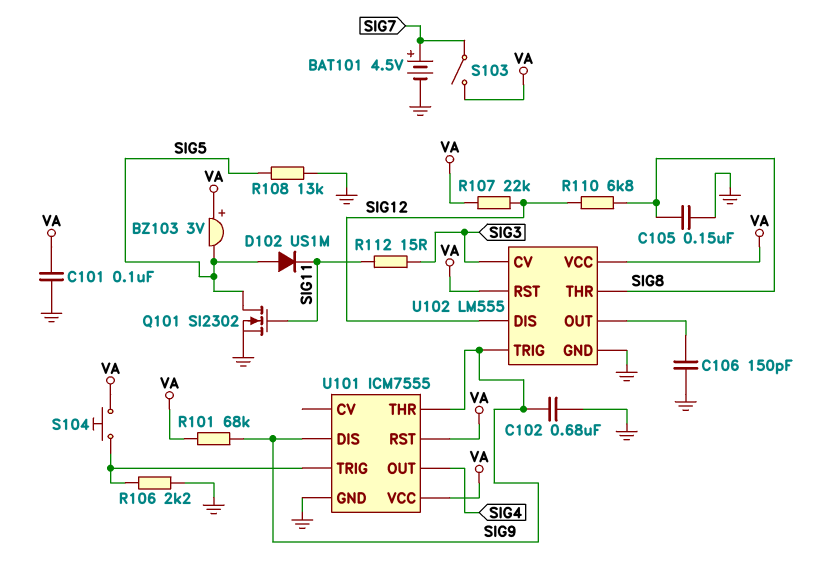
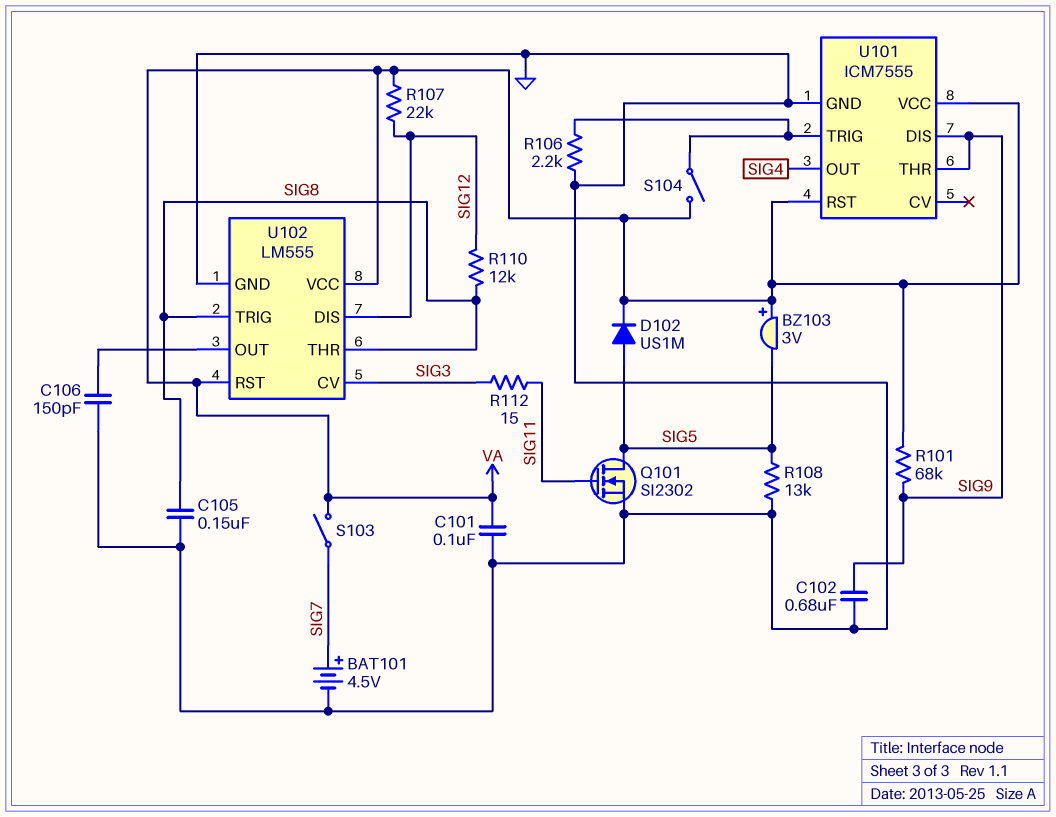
D102: diode US1M (A SIG5, K SIG11) -> diode US1M (A SIG5, K VA)
R110: 6.8k (SIG8, SIG12) -> 12k (SIG8, SIG12)
S104: button (U101/TRIG, VA) -> switch (U101/TRIG, VA)
U102 pin TRIG: SIG9 -> SIG8

